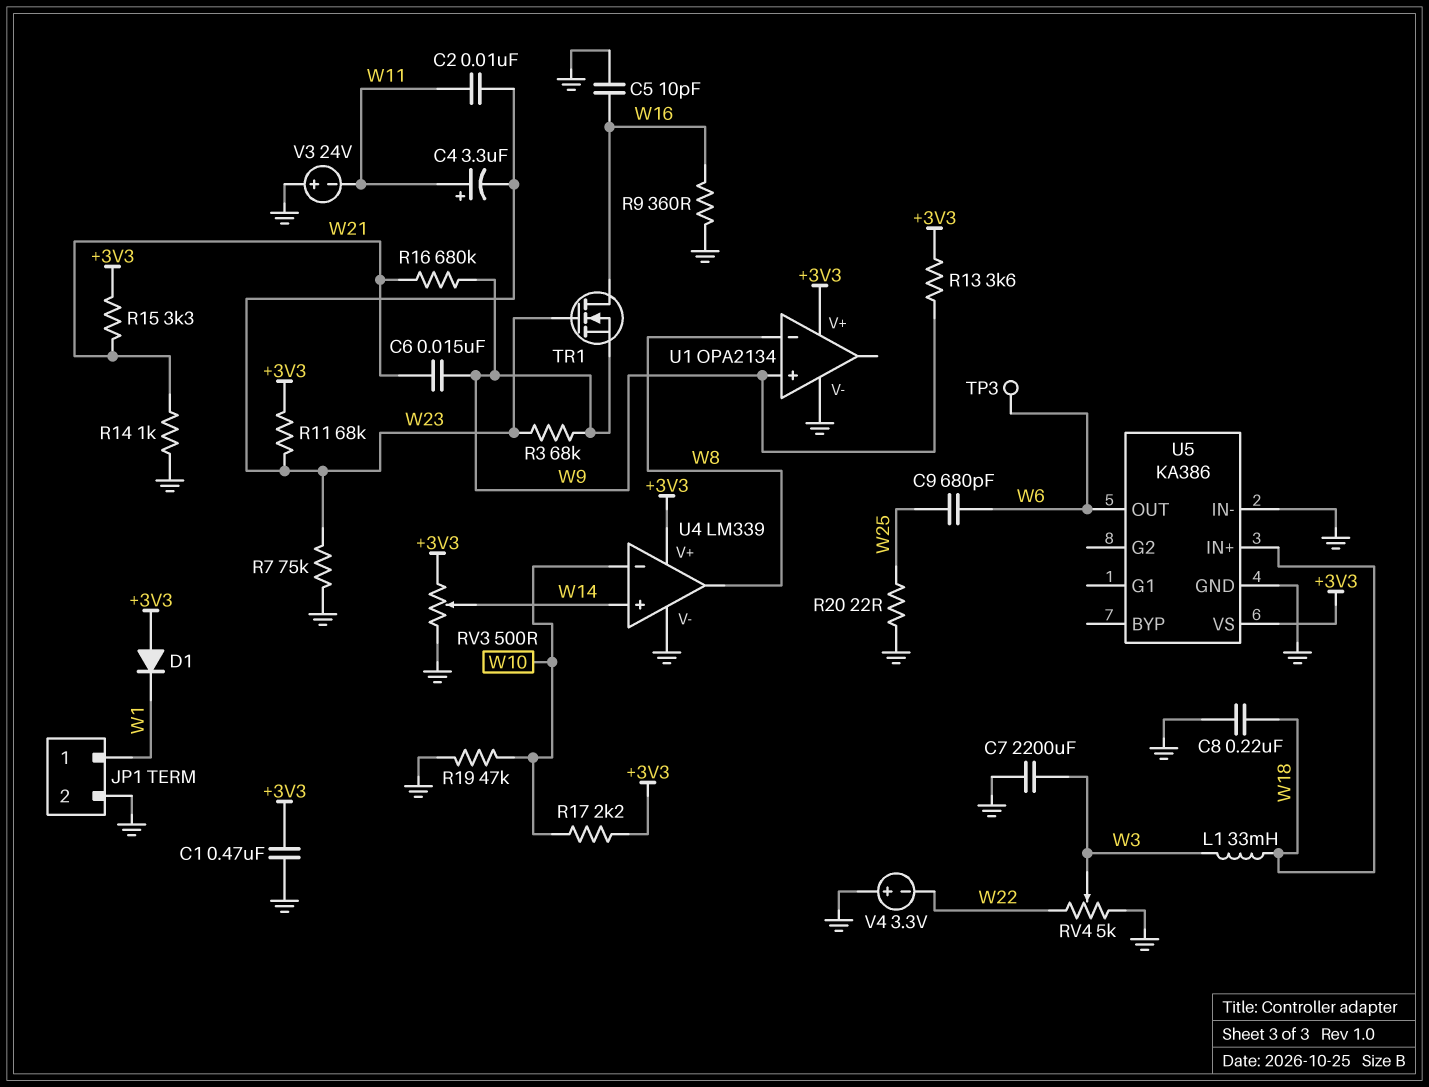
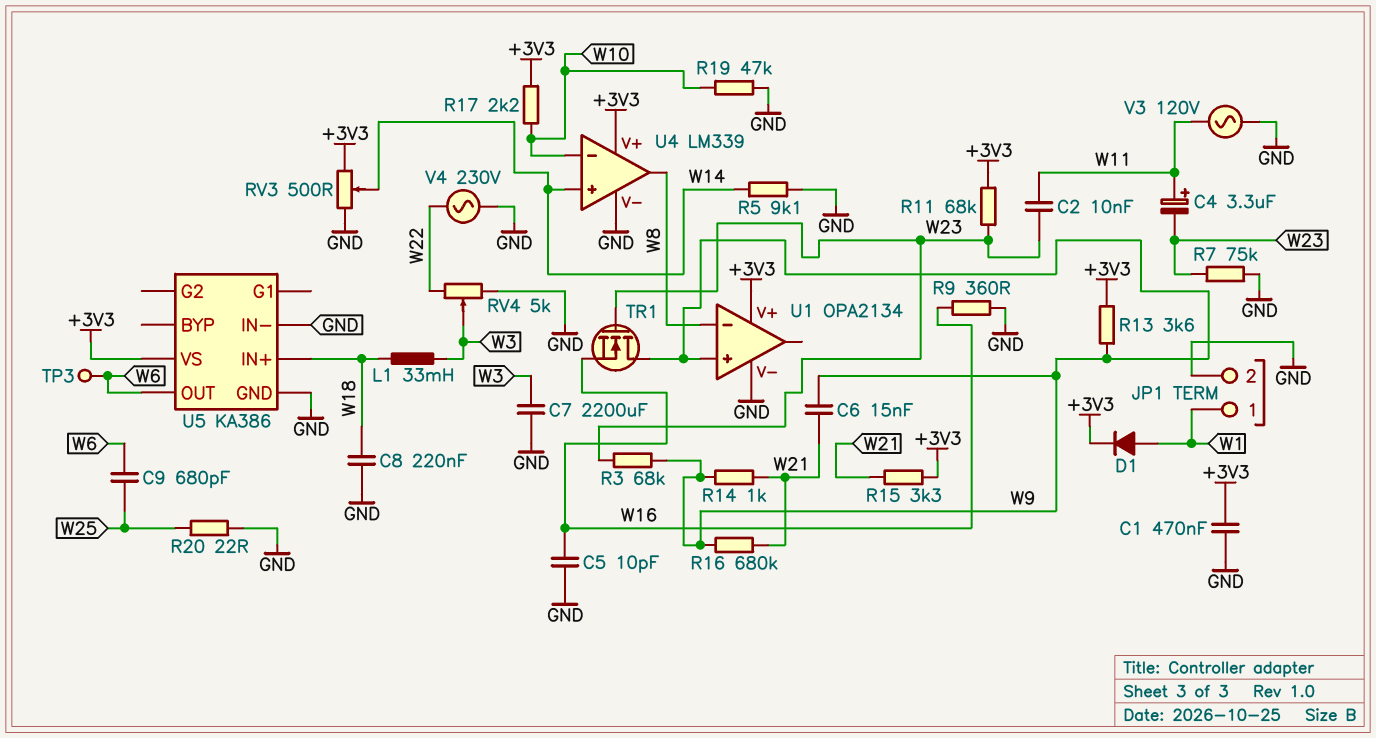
D1: diode (A +3V3, K W1) -> diode (A W1, K +3V3)
R5: none -> 9.1k (GND, W14)
R14: 1k (GND, W21) -> 1k (W9, W21)
TR1: NMOS (G W23, D W16, S W9) -> NMOS (G W23, D W9, S W16)
V3: 24V (plus GND, minus W11) -> AC 120V (GND, W11)
V4: 3.3V (plus GND, minus W22) -> AC 230V (GND, W22)

